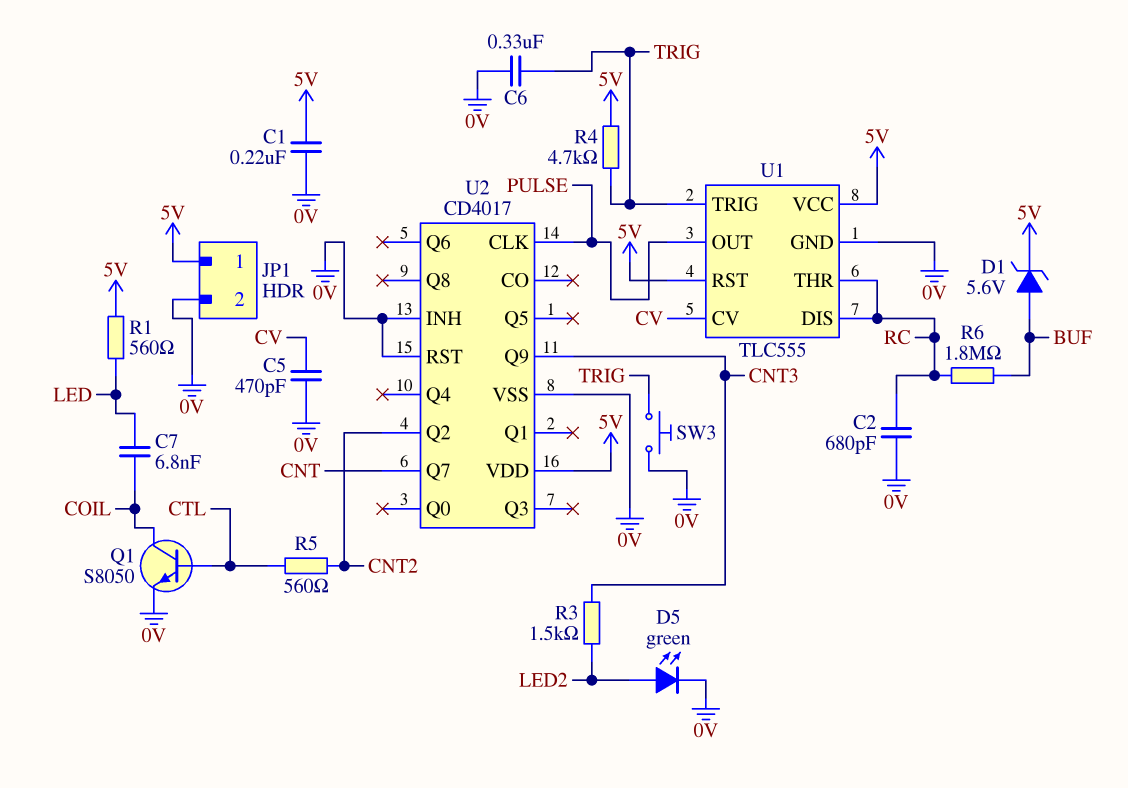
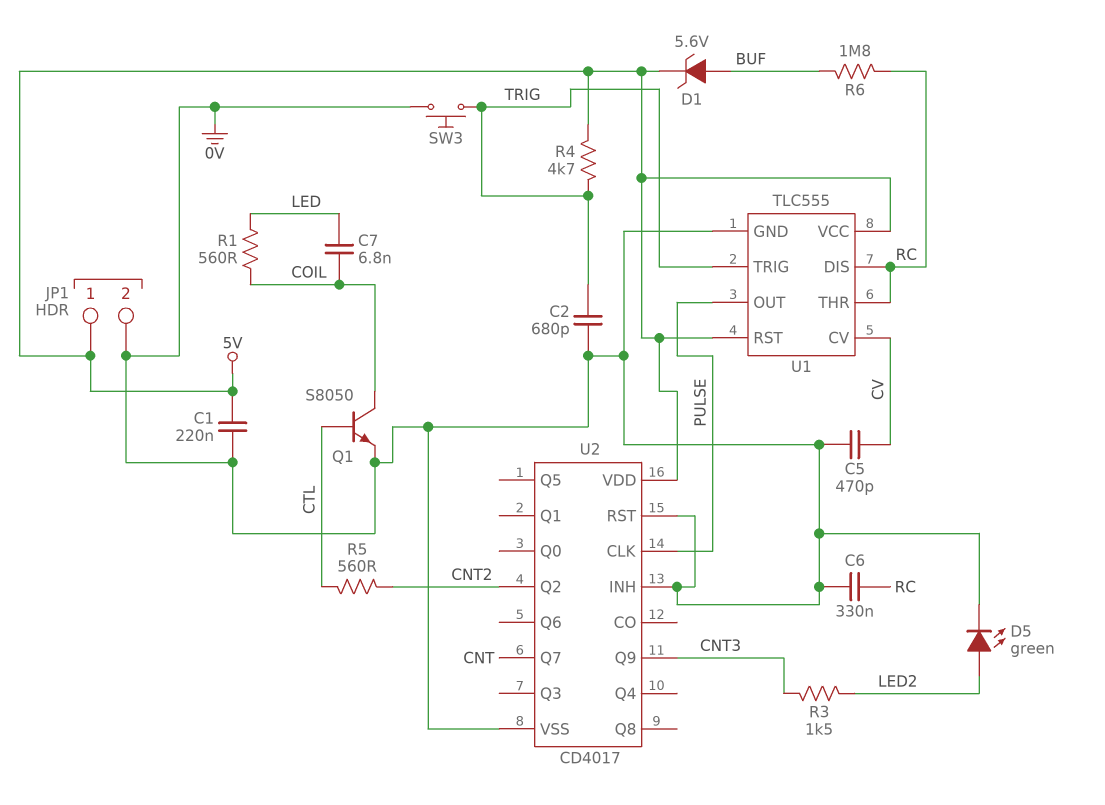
C2: 680pF (0V, RC) -> 680pF (0V, TRIG)
C6: 330nF (0V, TRIG) -> 330nF (0V, RC)
R1: 560 (5V, LED) -> 560 (COIL, LED)

